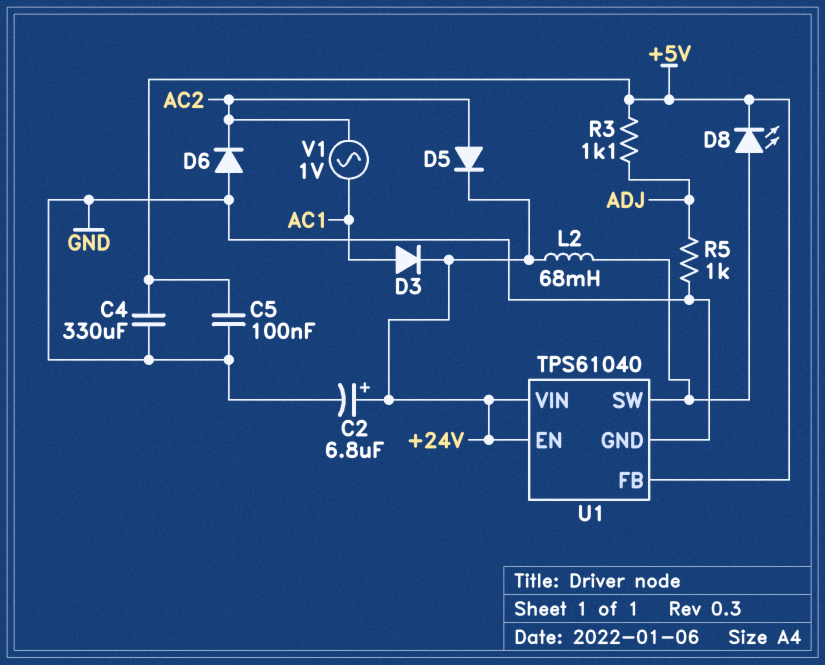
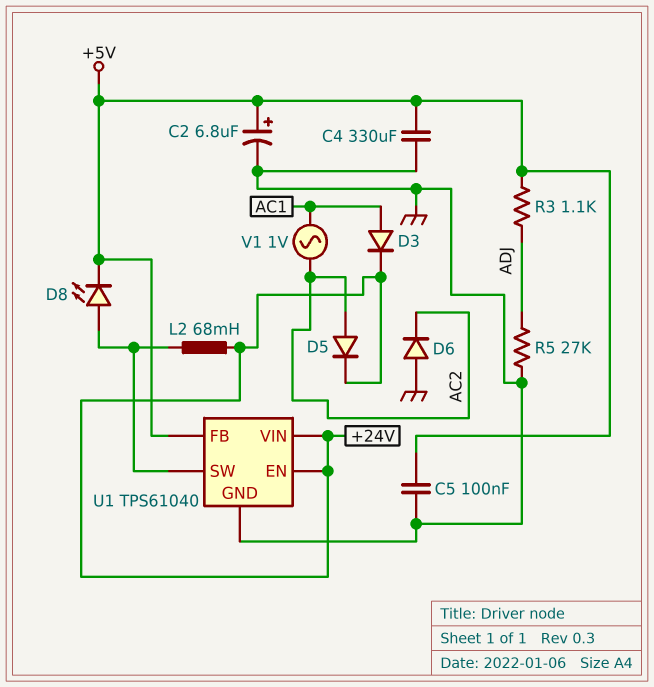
C2: 6.8uF (plus +24V, minus GND) -> 6.8uF (plus +5V, minus GND)
R5: 1k (ADJ, GND) -> 27k (ADJ, GND)

